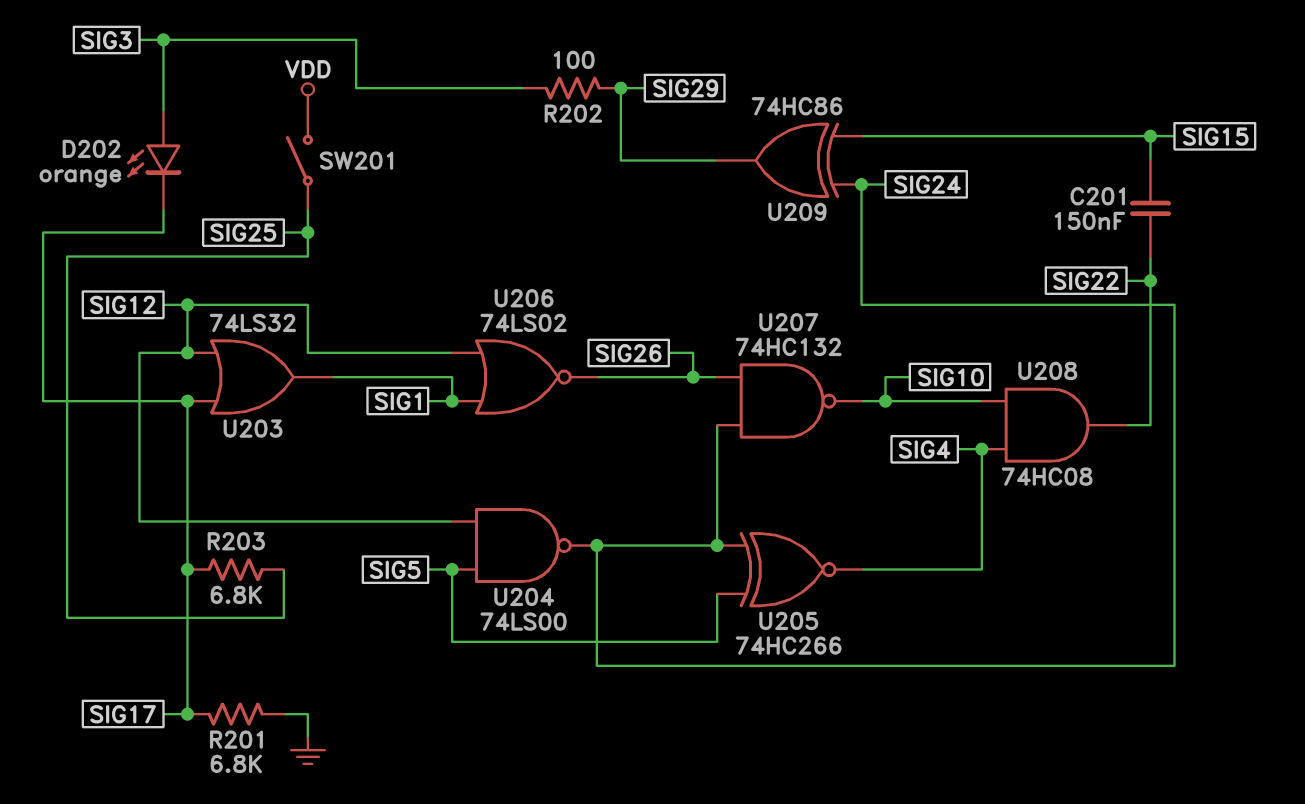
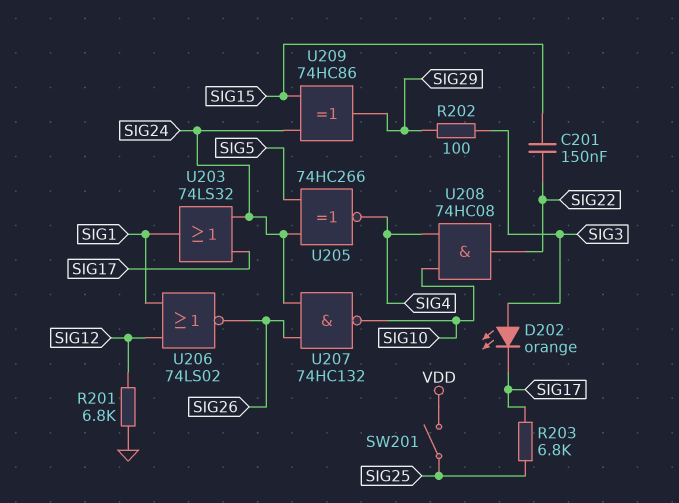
R201: 6.8k (GND, SIG17) -> 6.8k (GND, SIG12)
U203: OR 74LS32 (in SIG12, in SIG17, out SIG1) -> OR 74LS32 (in SIG17, in SIG24, out SIG1)
U204: NAND 74LS00 (in SIG5, in SIG12, out SIG24) -> none

